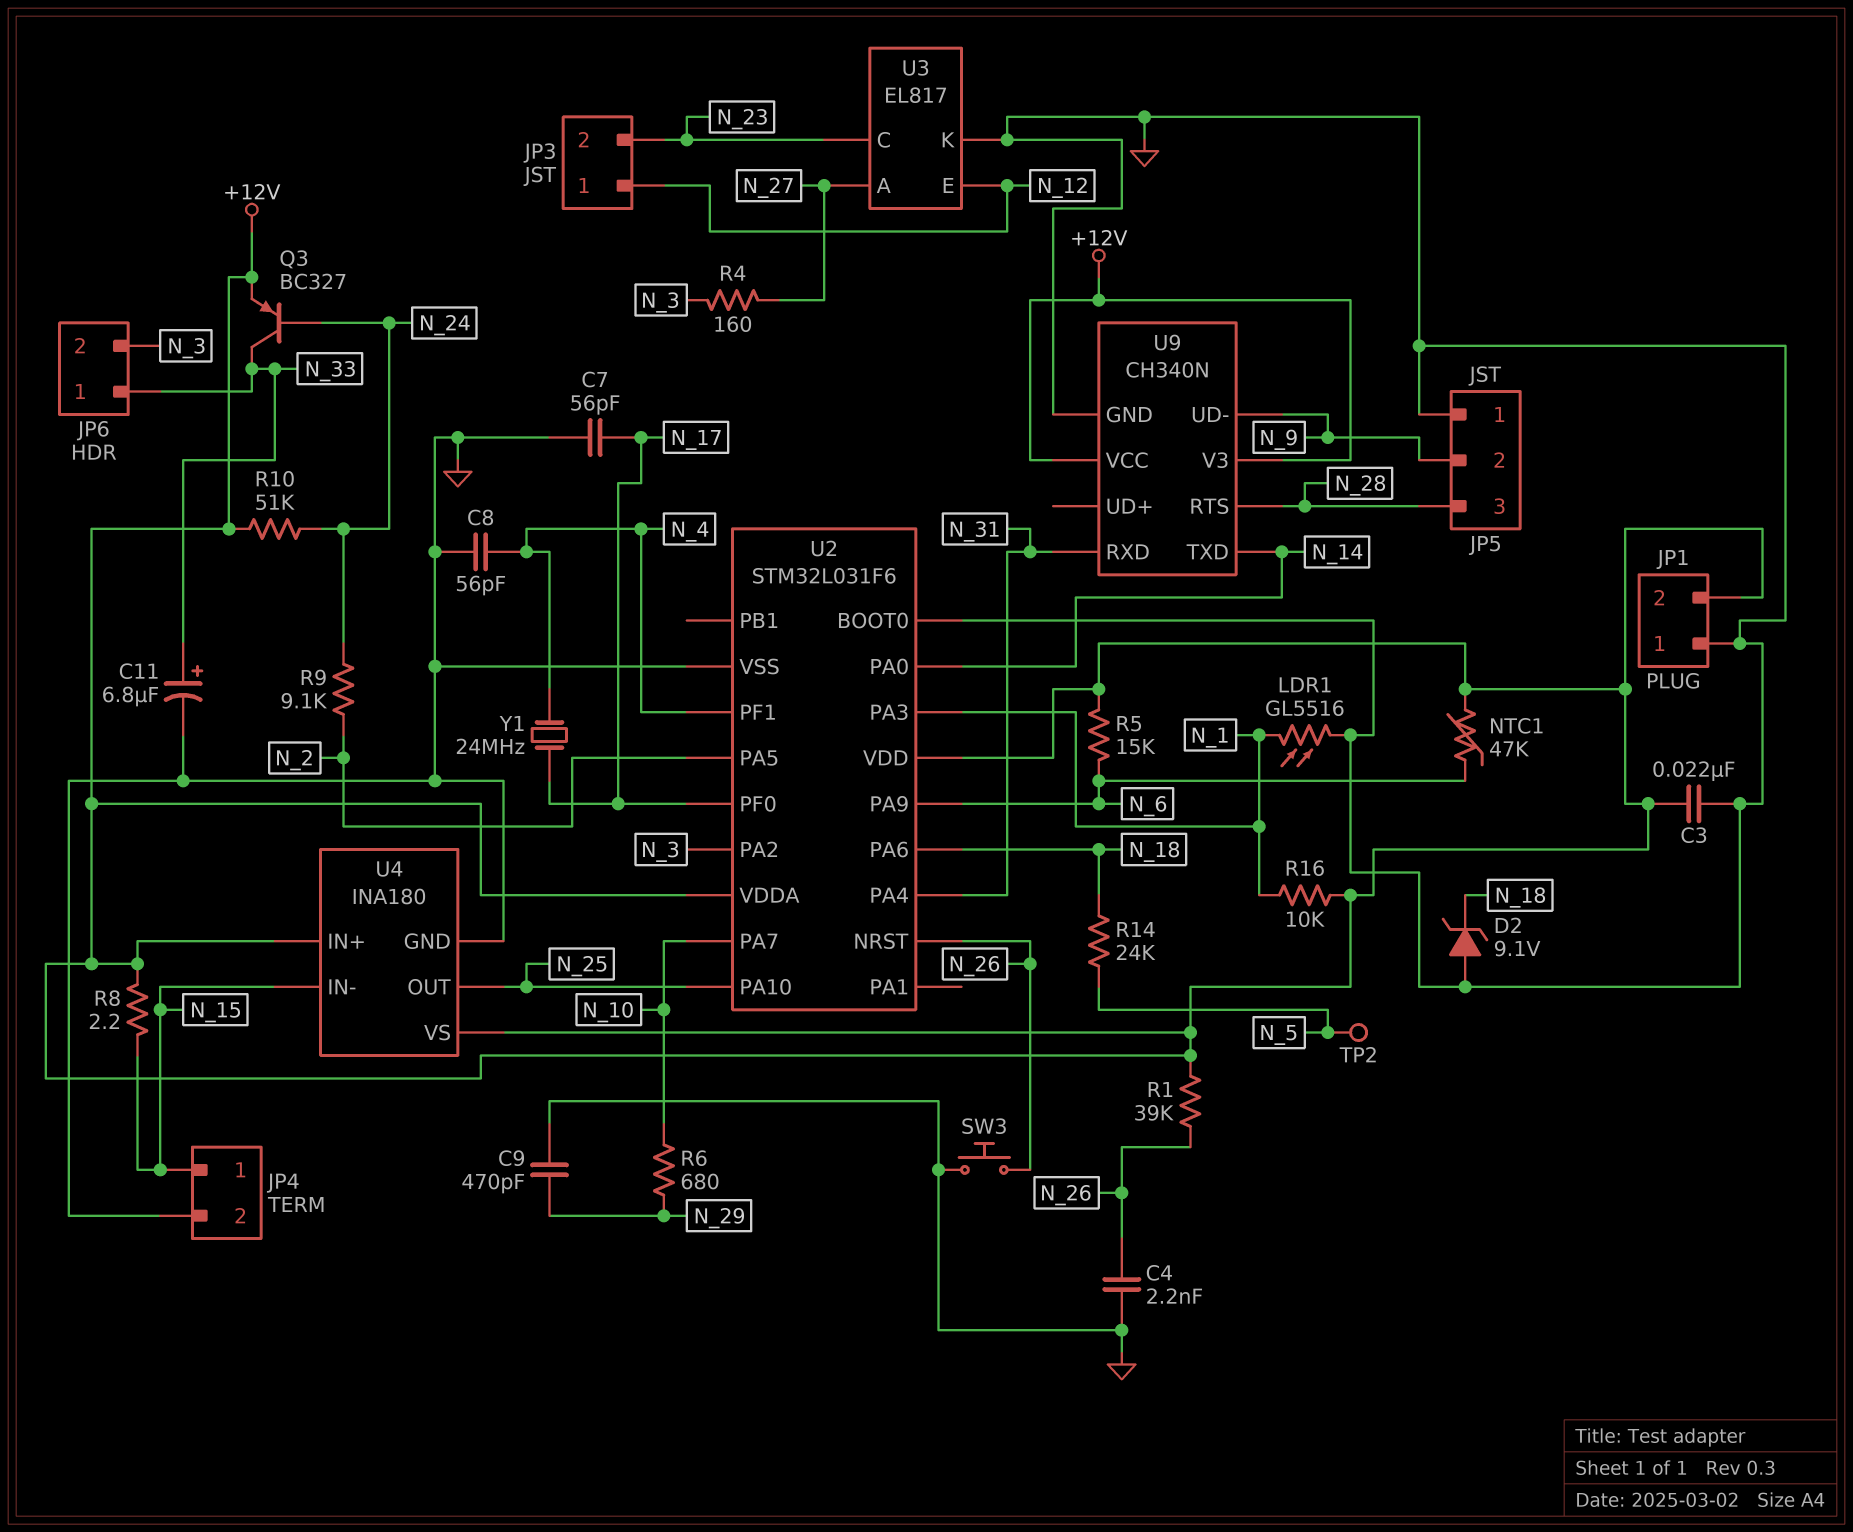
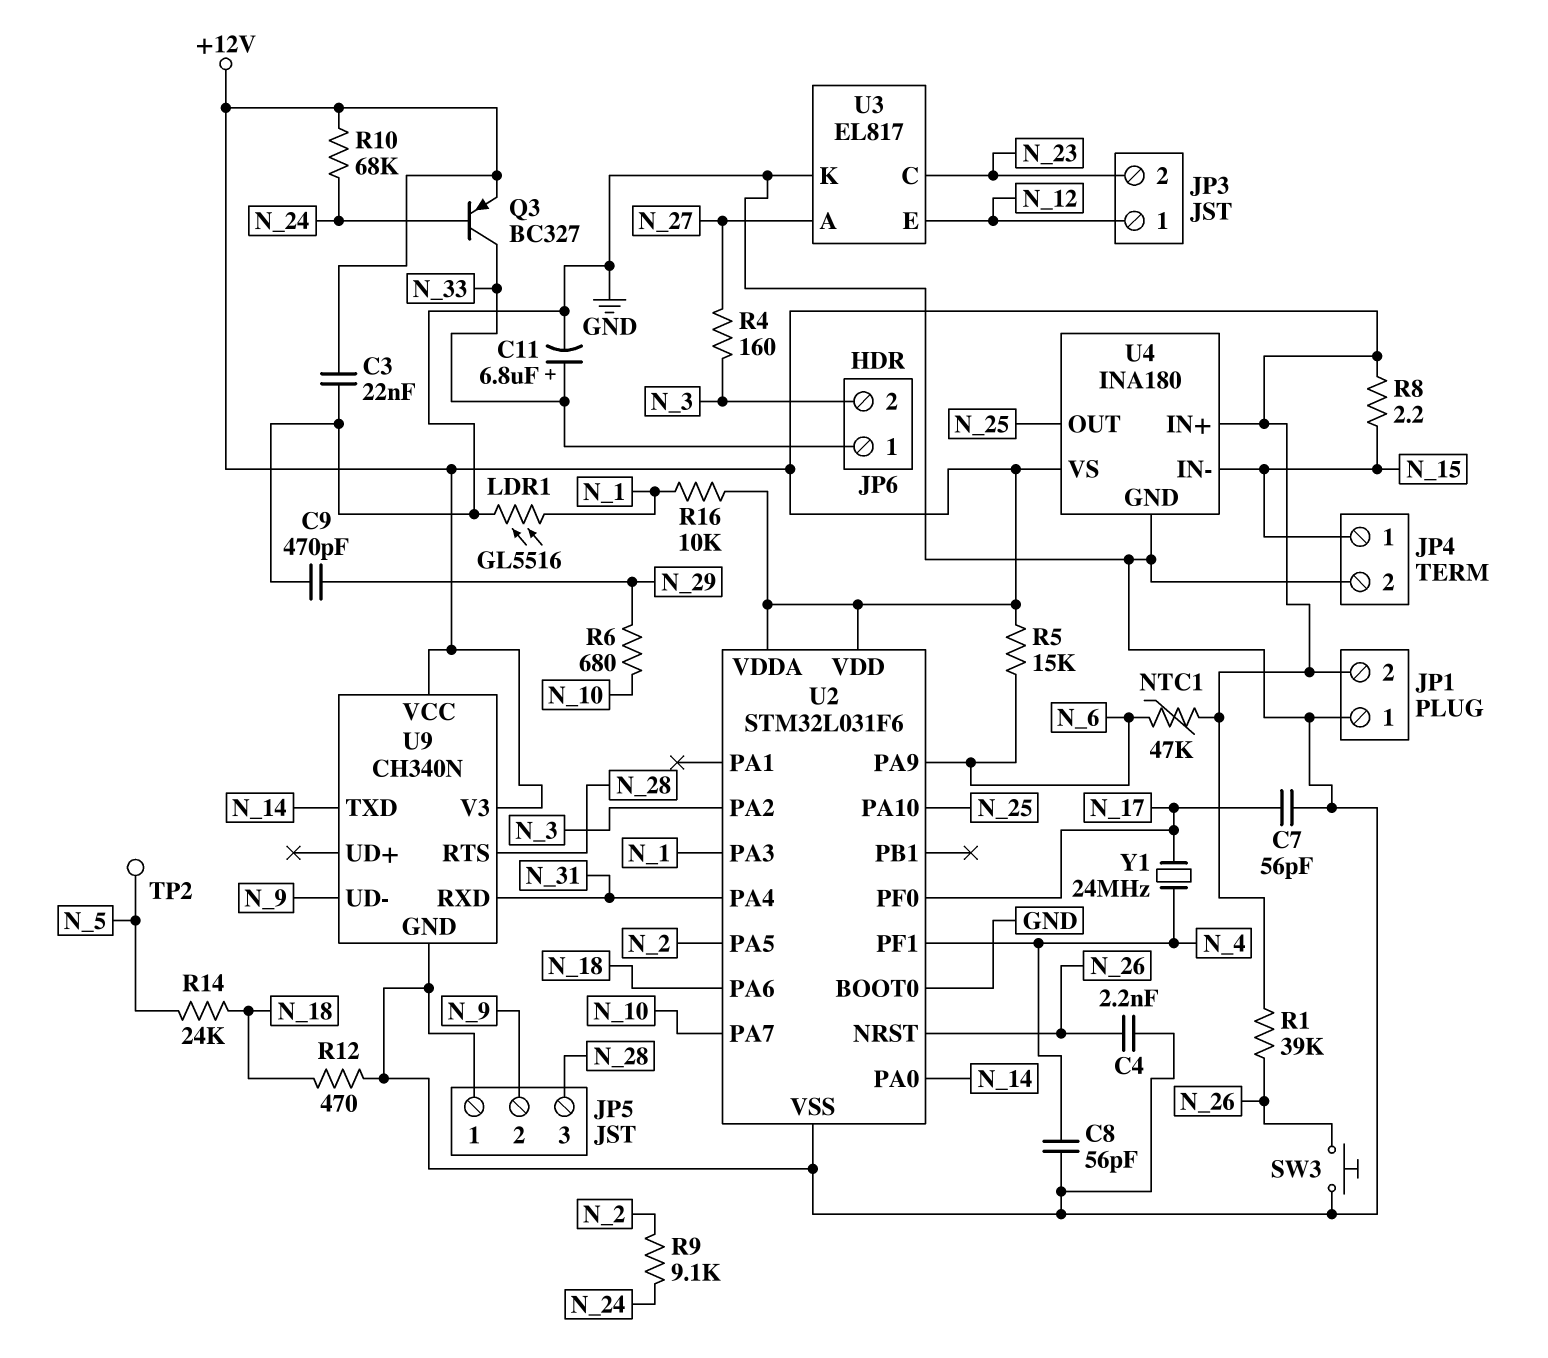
D2: zener 9.1V (A GND, K N_18) -> none
R10: 51k (+12V, N_24) -> 68k (+12V, N_24)
R12: none -> 470 (GND, N_18)

